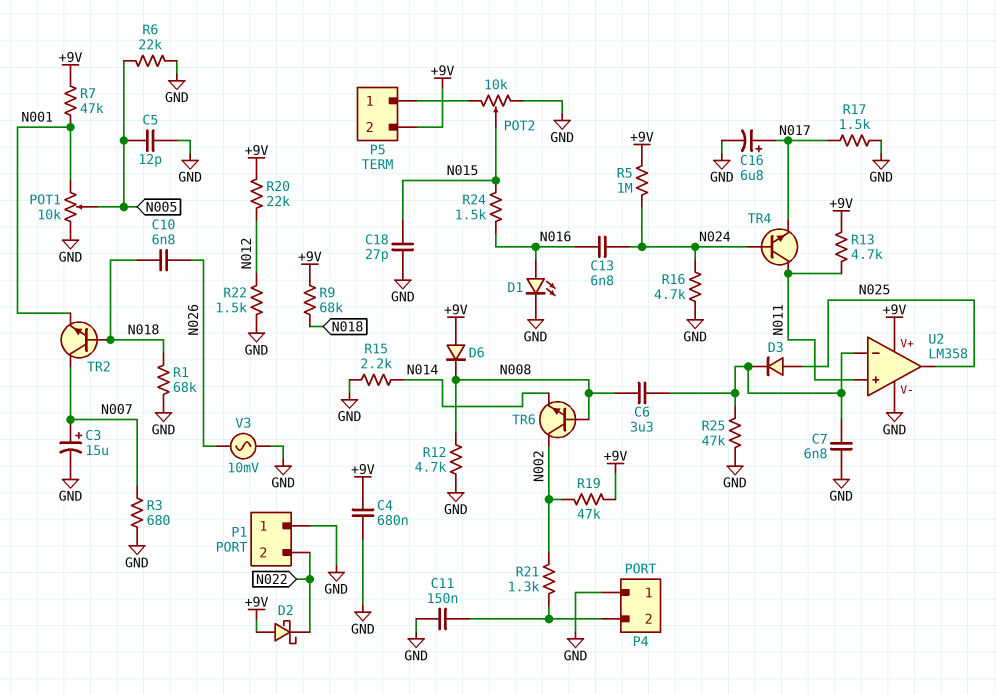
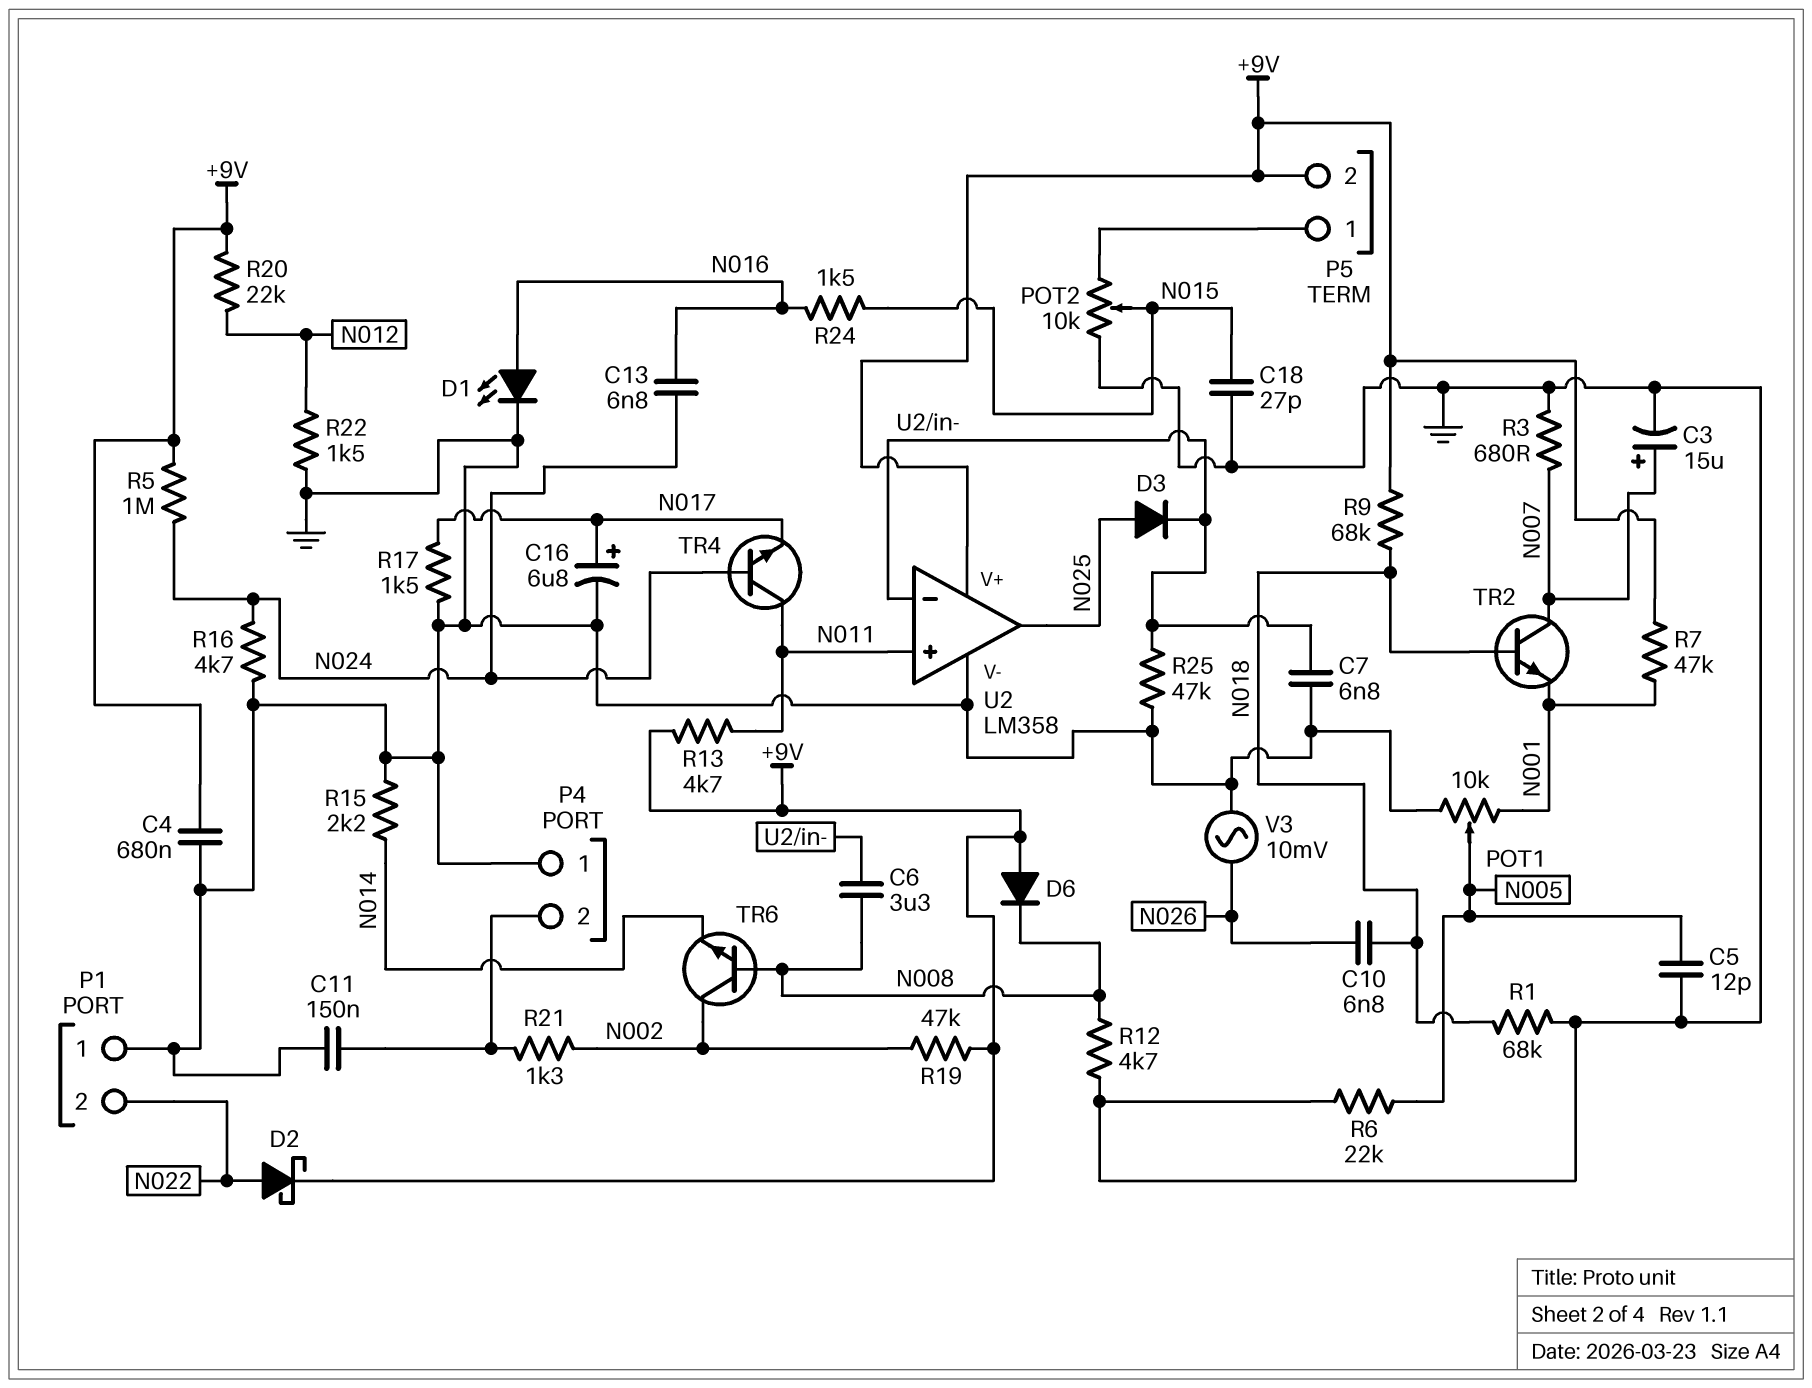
D2: schottky (A +9V, K N022) -> schottky (A N022, K +9V)

